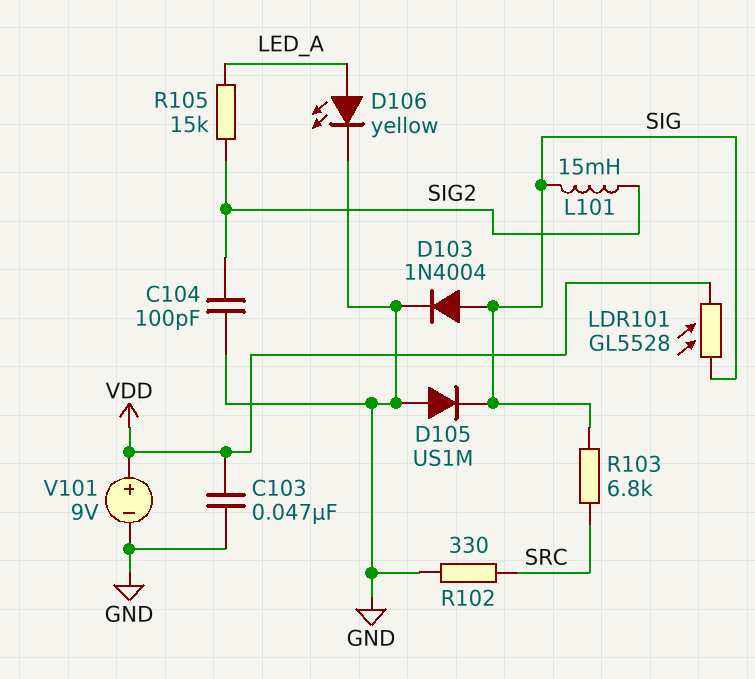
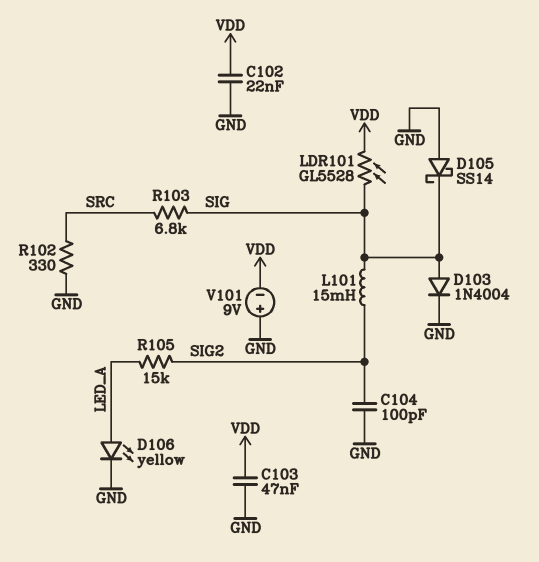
C102: none -> 22nF (GND, VDD)
D105: diode US1M (A GND, K SIG) -> schottky SS14 (A GND, K SIG)
V101: 9V (plus VDD, minus GND) -> 9V (plus GND, minus VDD)

